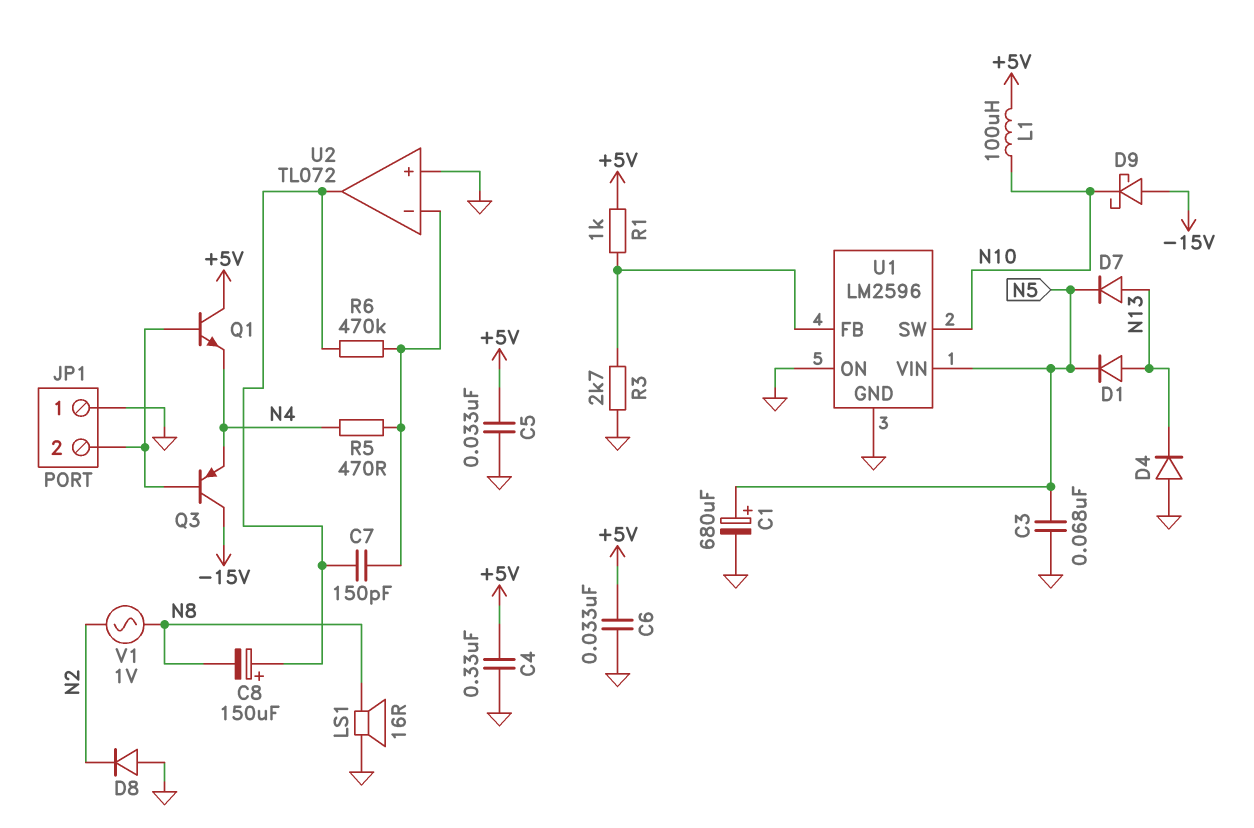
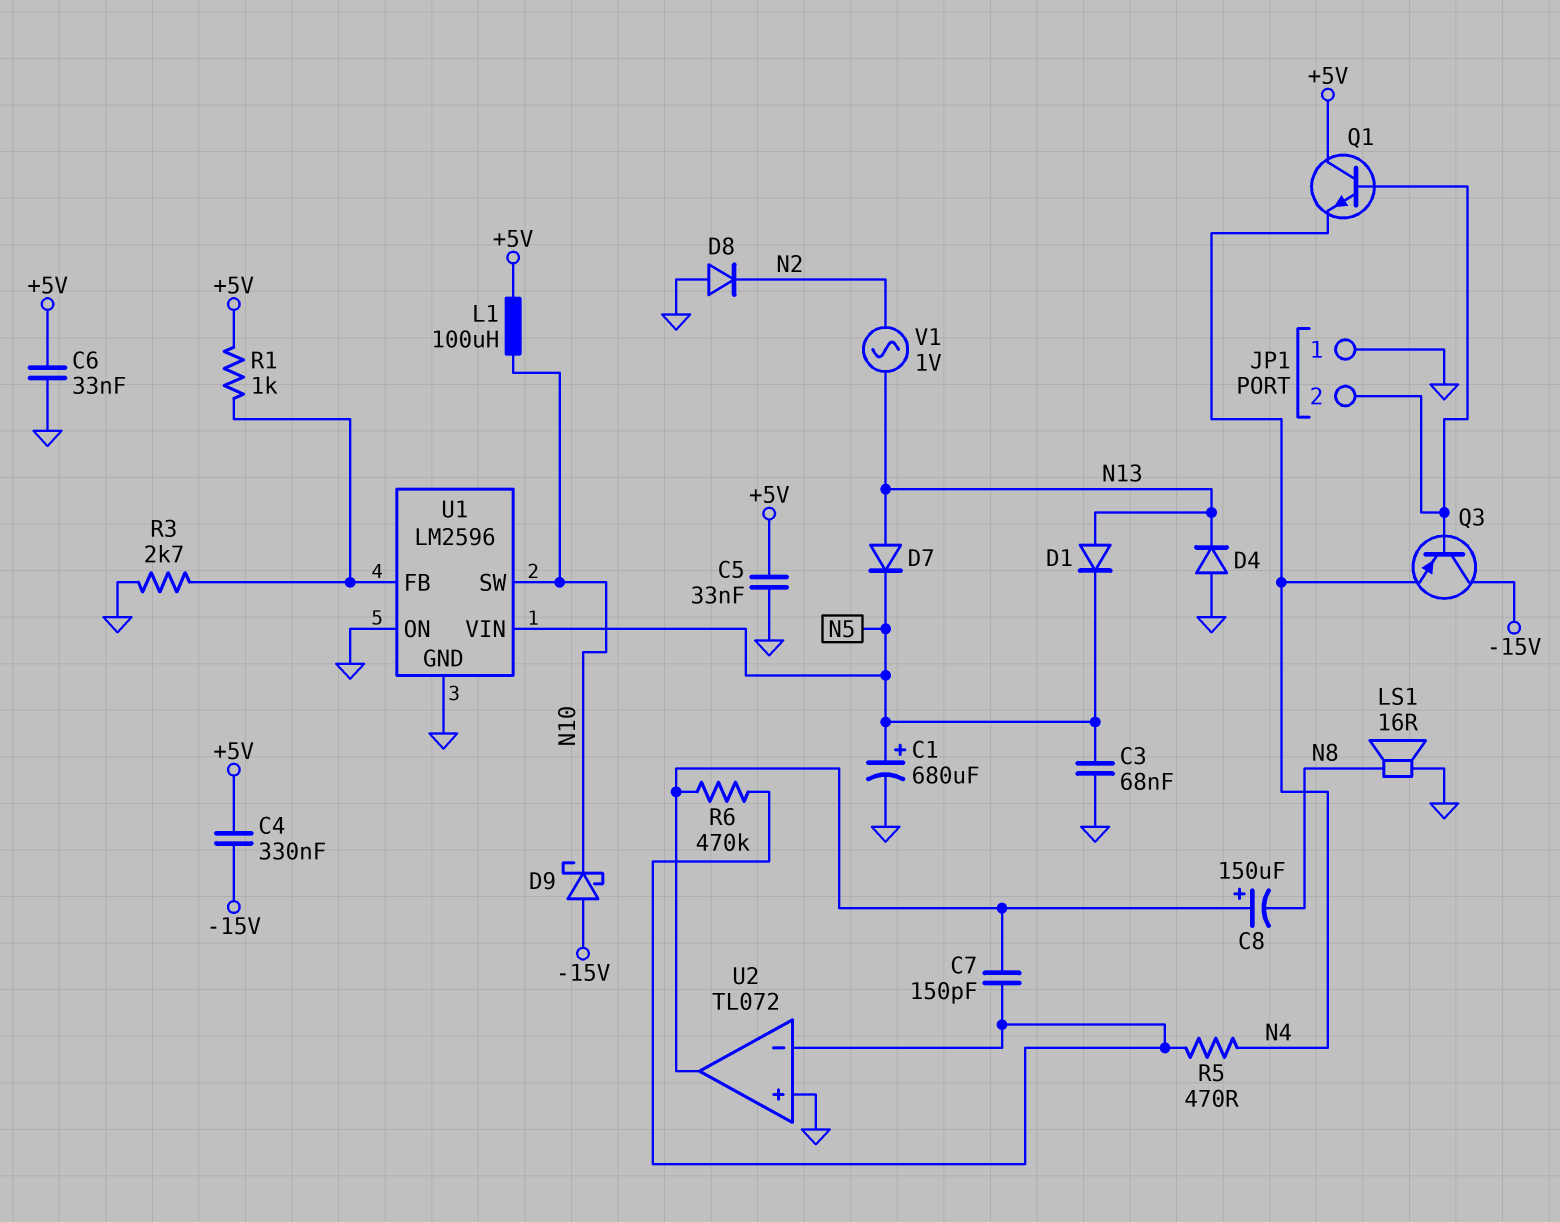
C4: 330nF (+5V, GND) -> 330nF (+5V, -15V)
V1: AC 1V (N2, N8) -> AC 1V (N2, N13)

